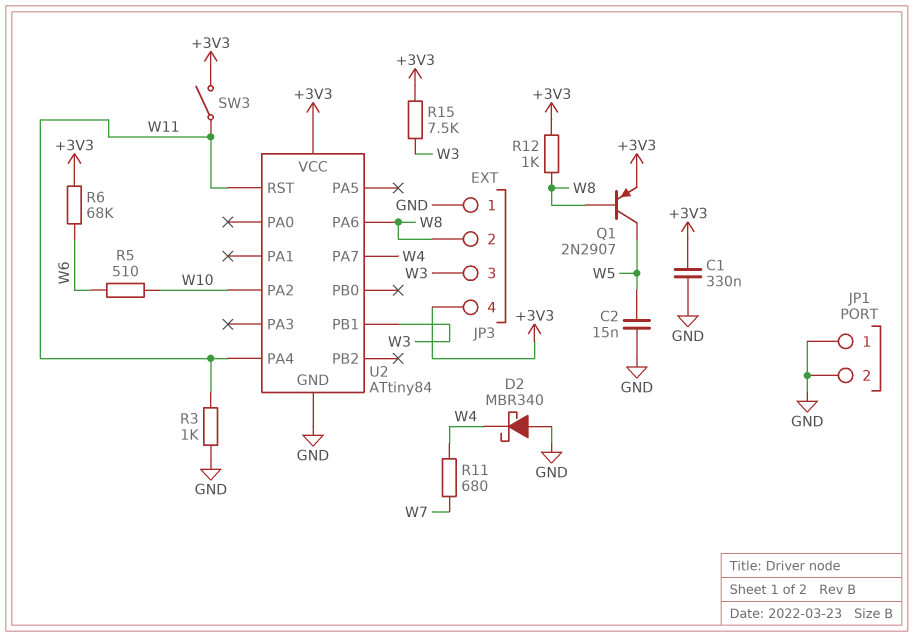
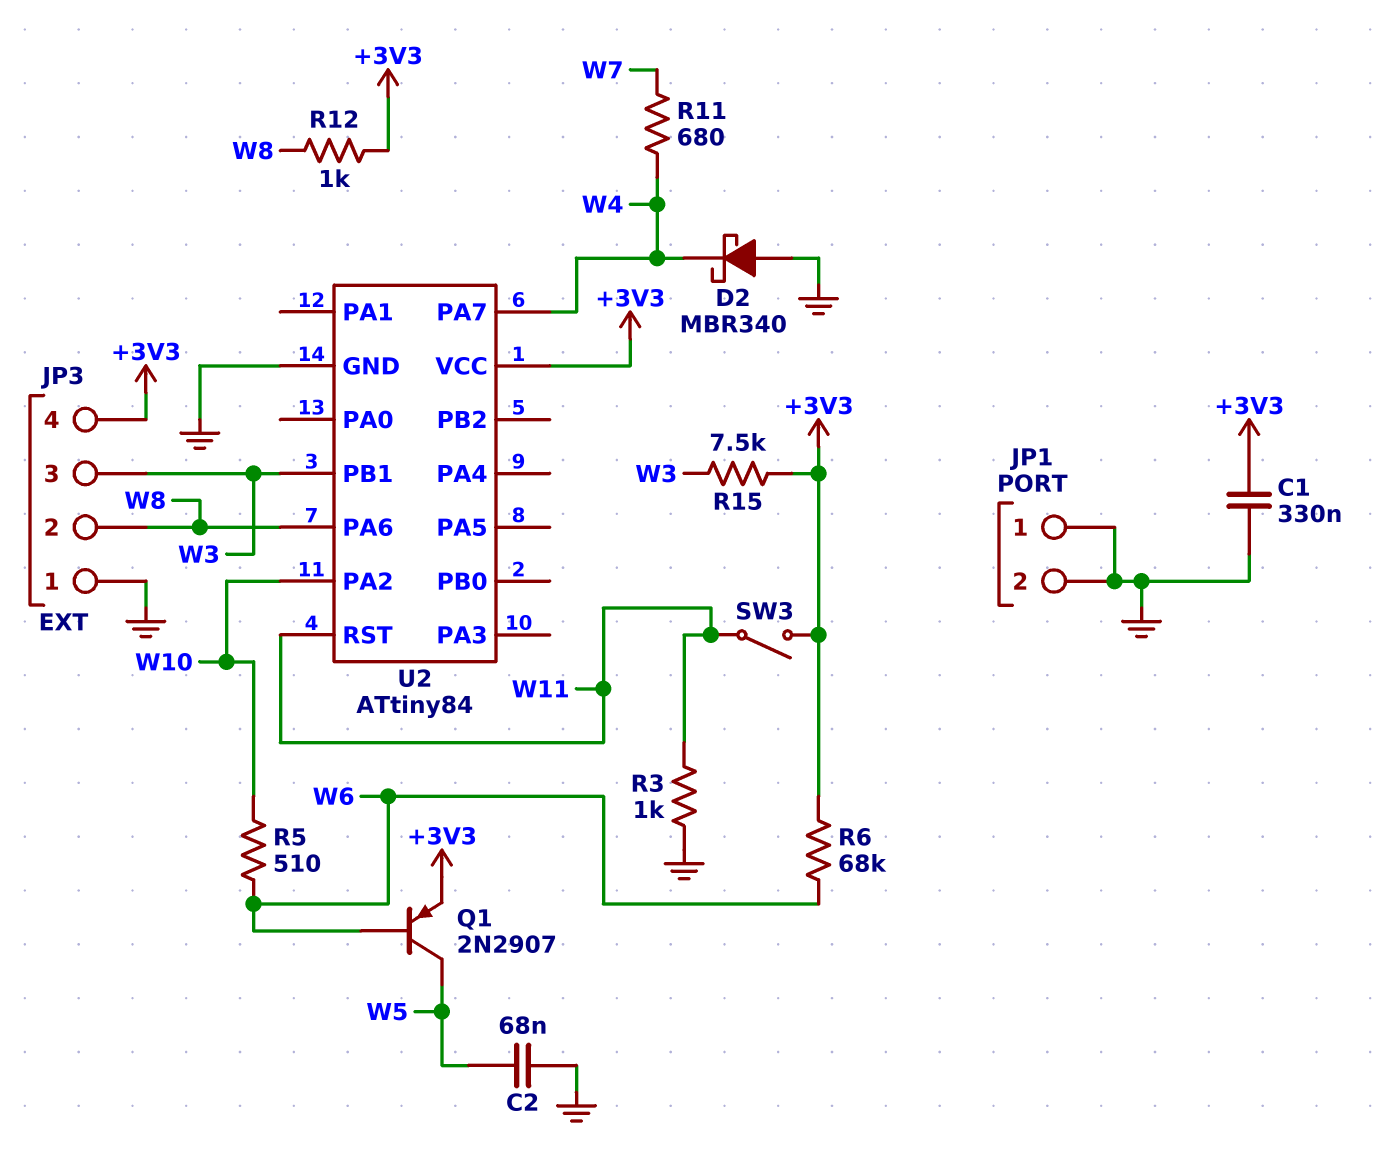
C2: 15nF (GND, W5) -> 68nF (GND, W5)
Q1: PNP 2N2907 (B W8, C W5, E +3V3) -> PNP 2N2907 (B W6, C W5, E +3V3)
U2 pin PA4: W11 -> none

